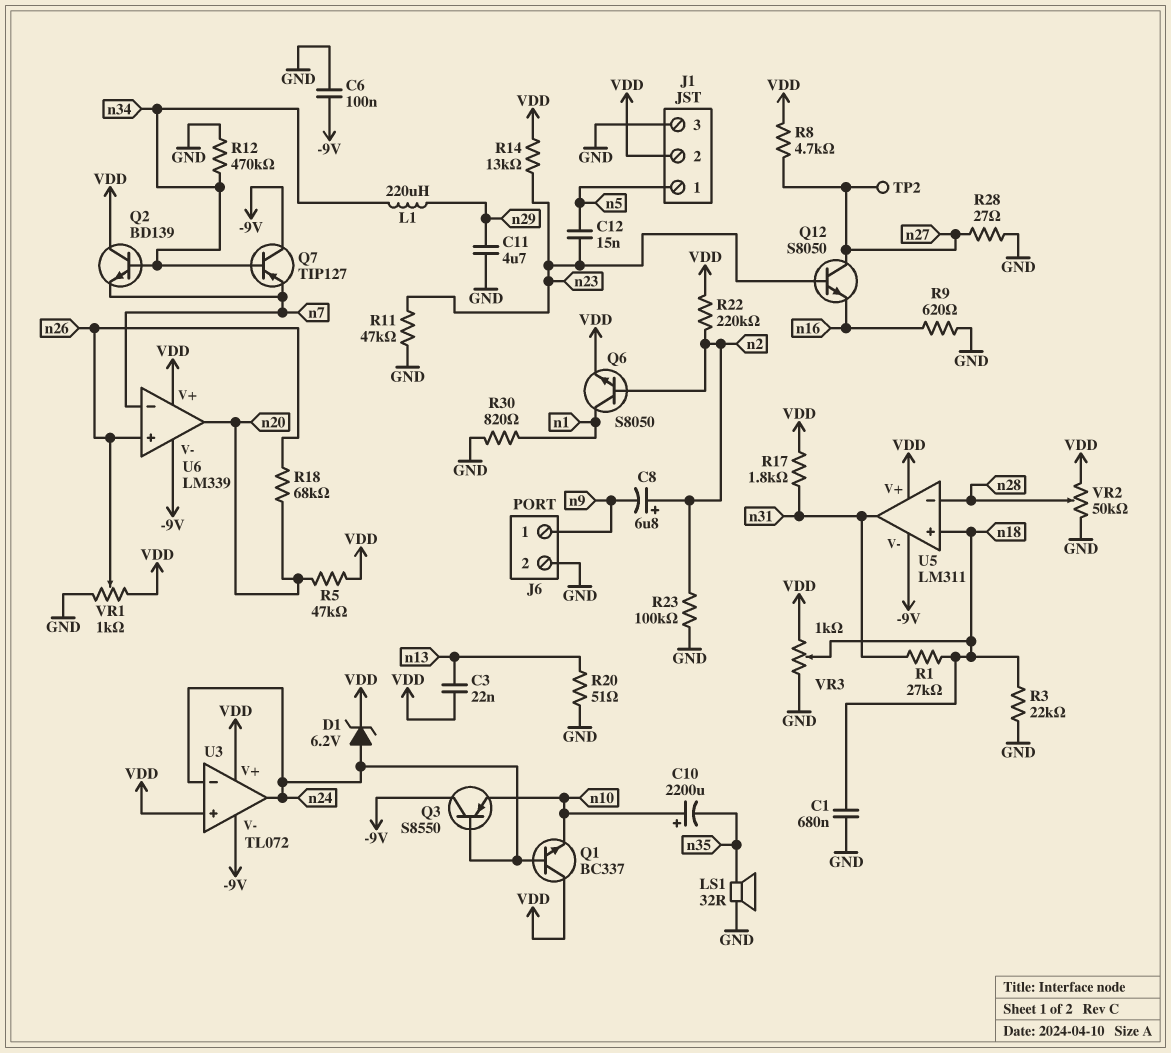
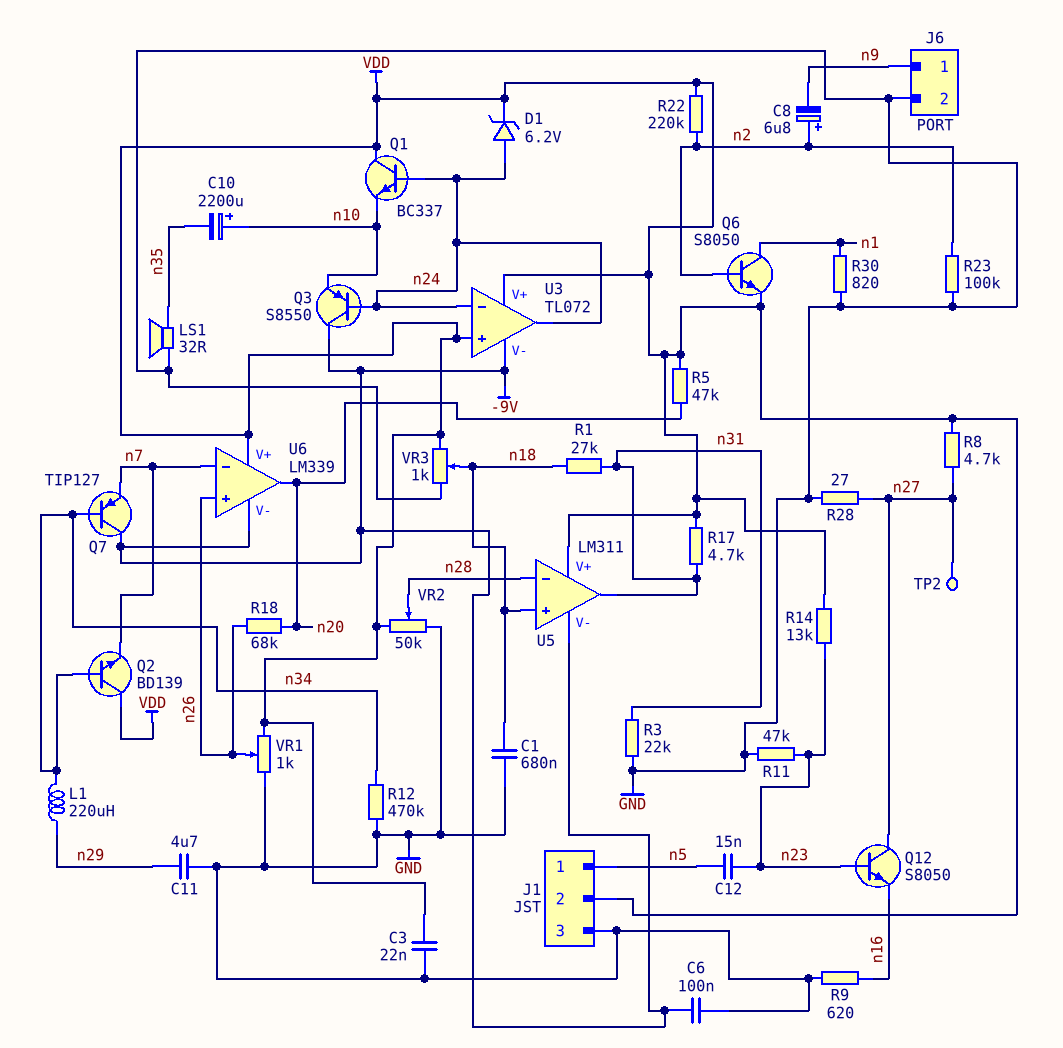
C3: 22nF (VDD, n13) -> 22nF (GND, VDD)
R3: 22k (GND, n18) -> 22k (GND, n31)
R17: 1.8k (VDD, n31) -> 4.7k (VDD, n31)
R20: 51 (GND, n13) -> none

